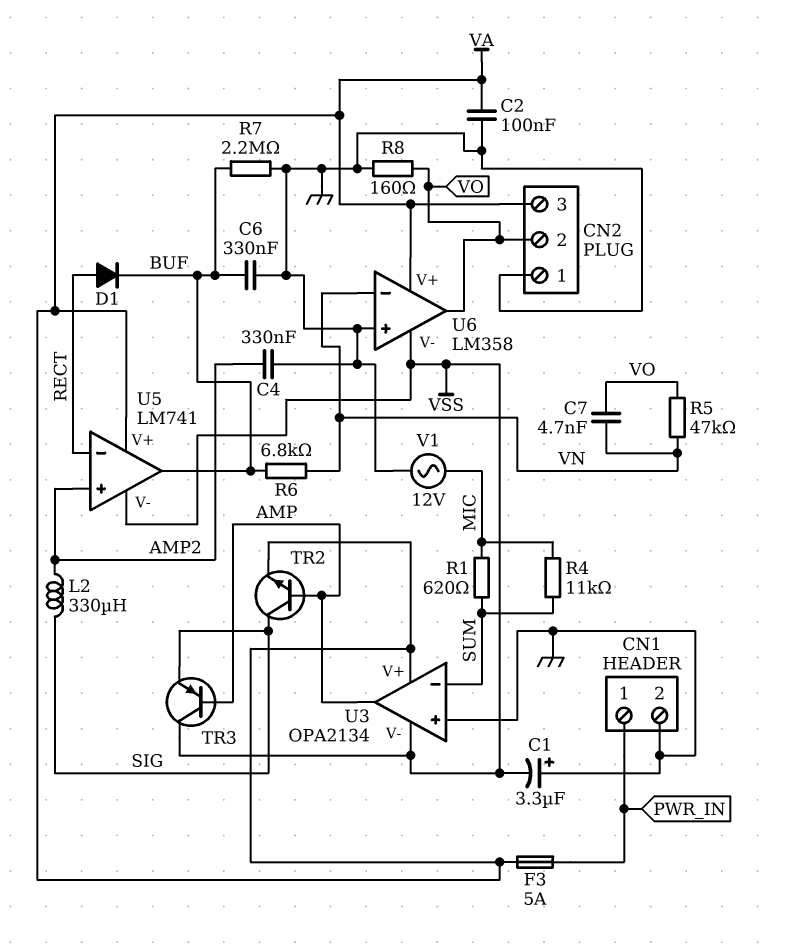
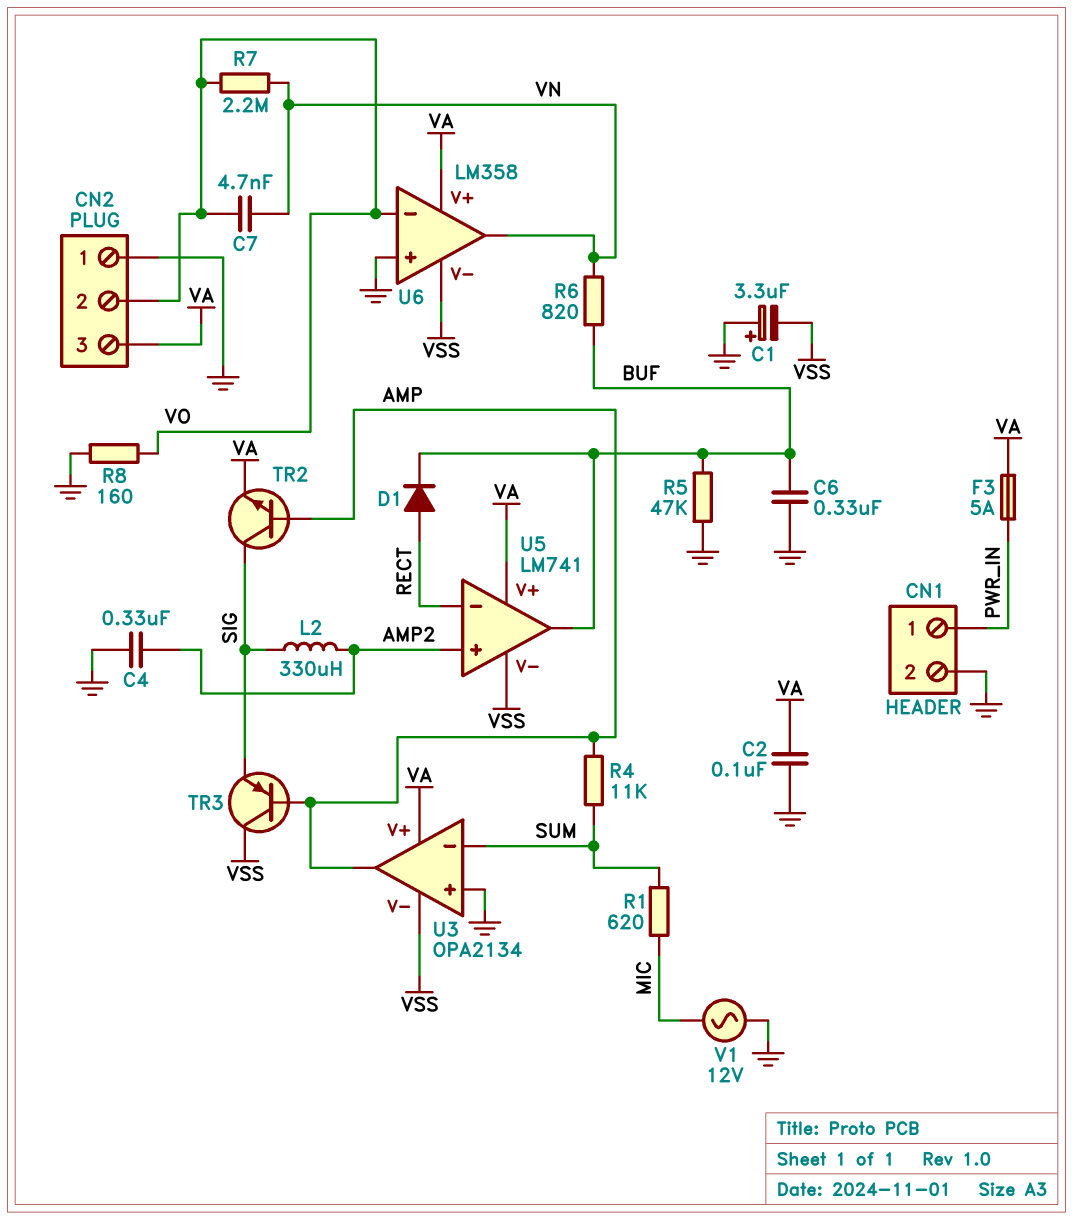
R4: 11k (MIC, SUM) -> 11k (AMP, SUM)
R5: 47k (VN, VO) -> 47k (BUF, GND)
R6: 6.8k (BUF, VN) -> 820 (BUF, VN)
R7: 2.2M (BUF, GND) -> 2.2M (VN, VO)
U6 pin in-: VN -> VO
U6 pin out: VO -> VN

